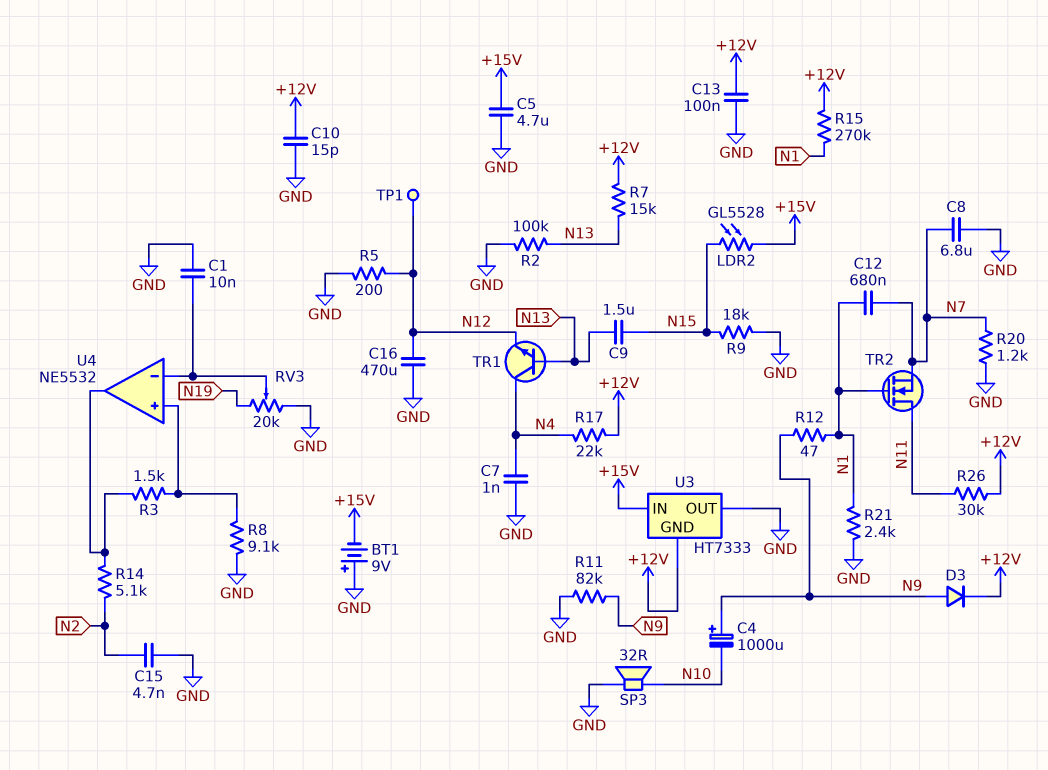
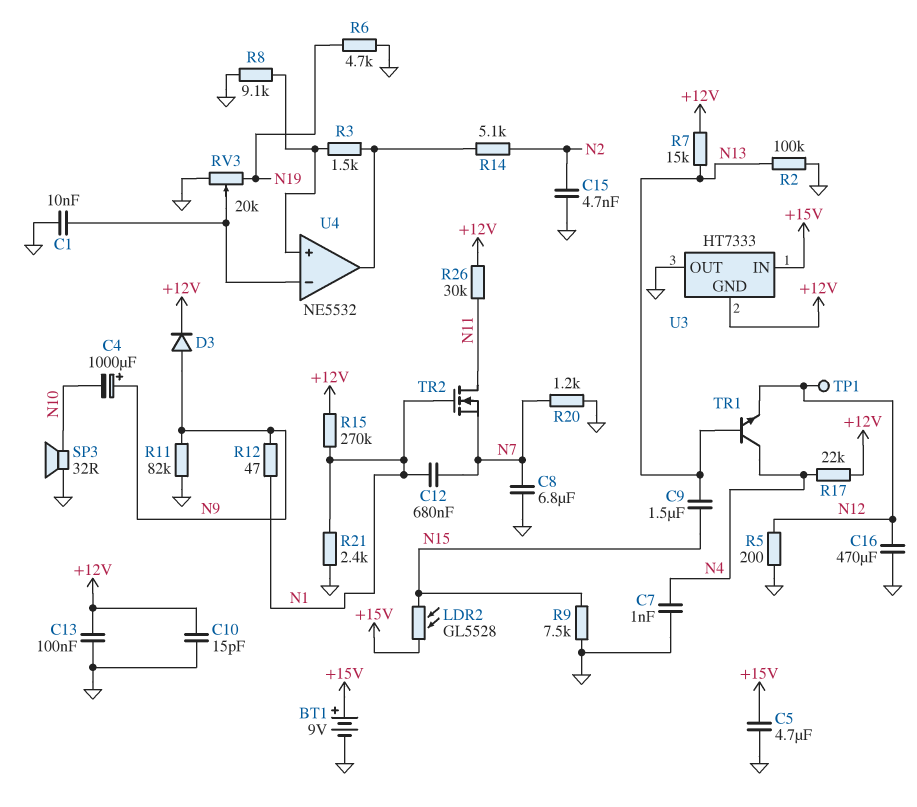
BT1: 9V (plus GND, minus +15V) -> 9V (plus +15V, minus GND)
R6: none -> 4.7k (GND, N19)
R9: 18k (GND, N15) -> 7.5k (GND, N15)

